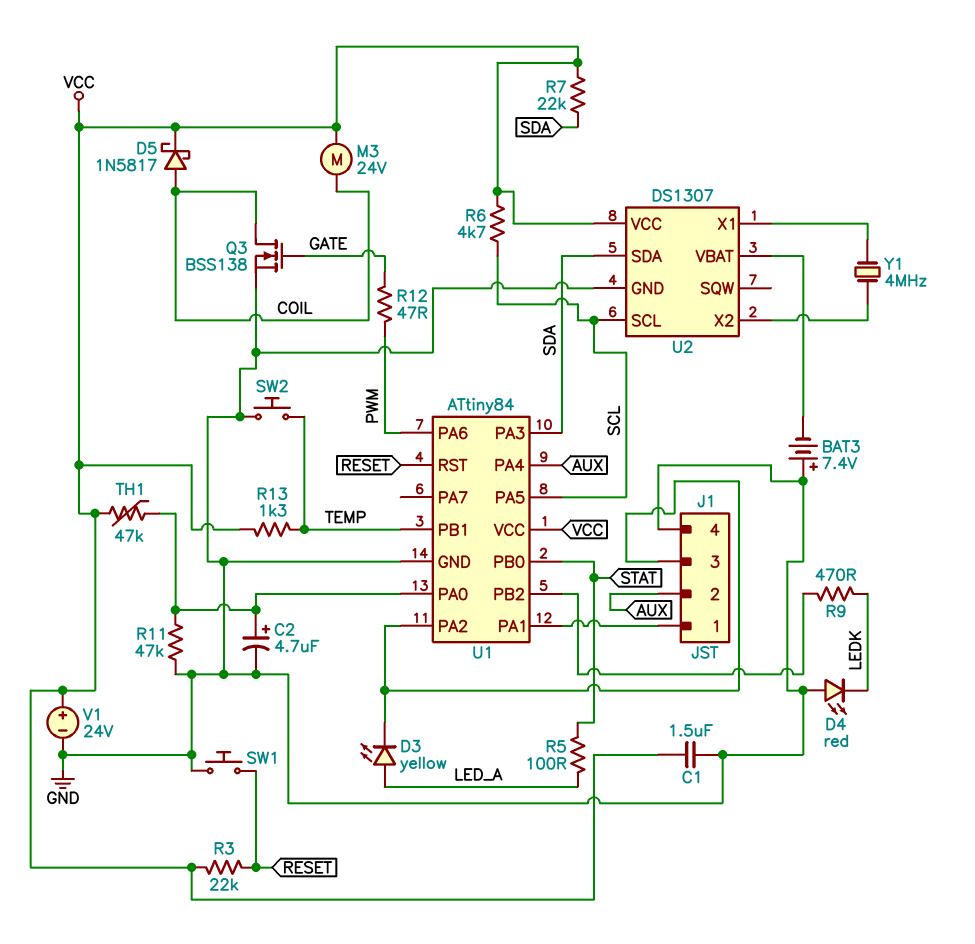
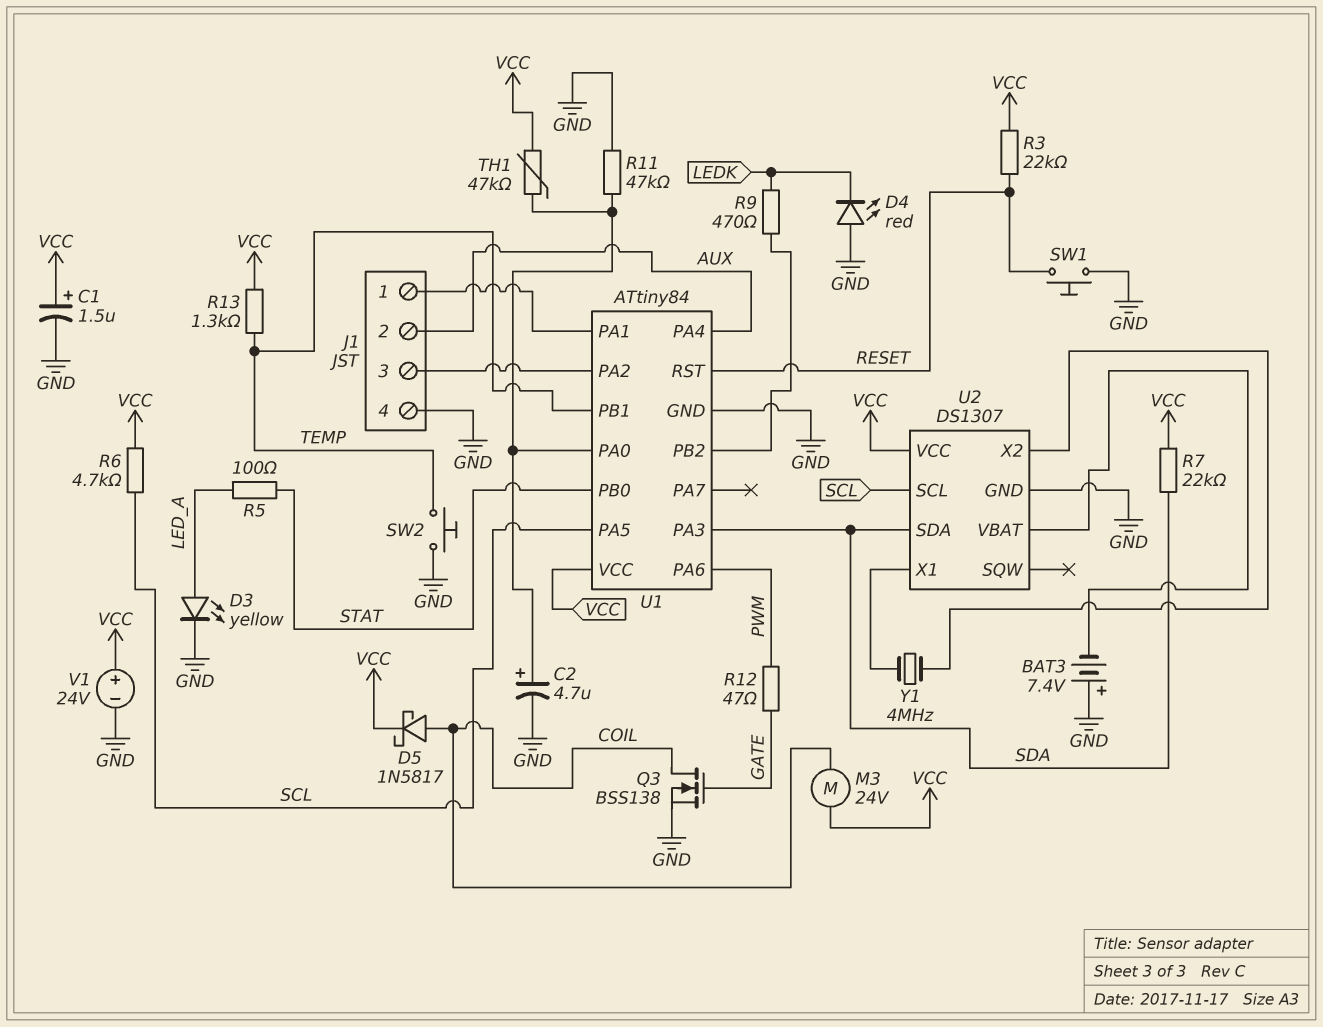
C1: 1.5uF (GND, VCC) -> 1.5uF (plus VCC, minus GND)
D3: LED yellow (A LED_A, K J1/3) -> LED yellow (A LED_A, K GND)

